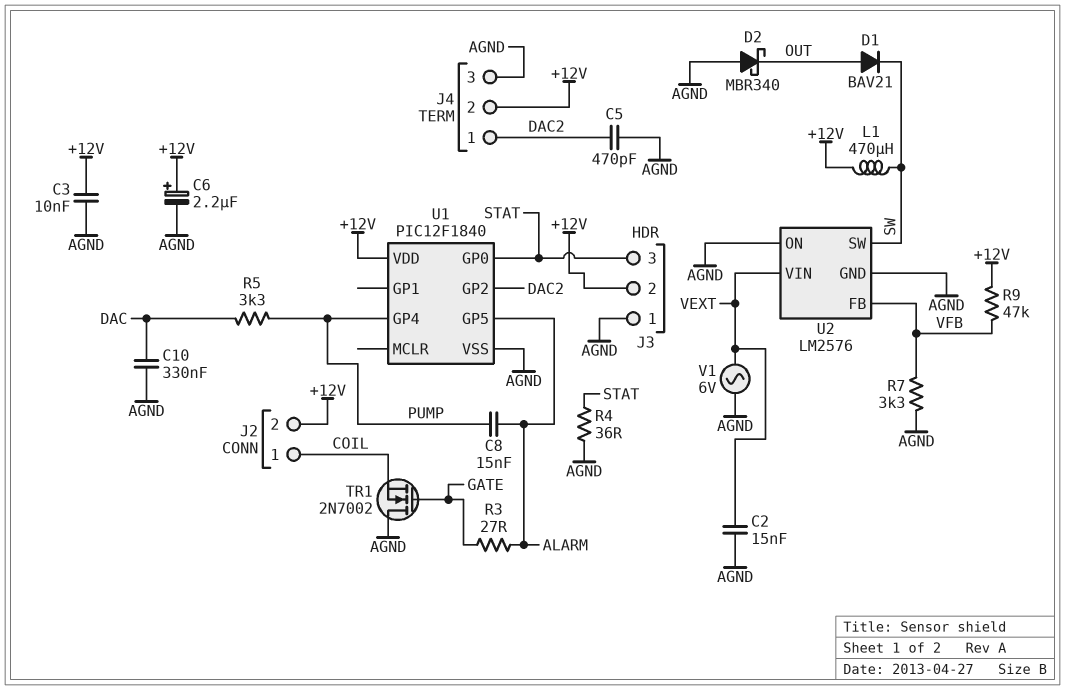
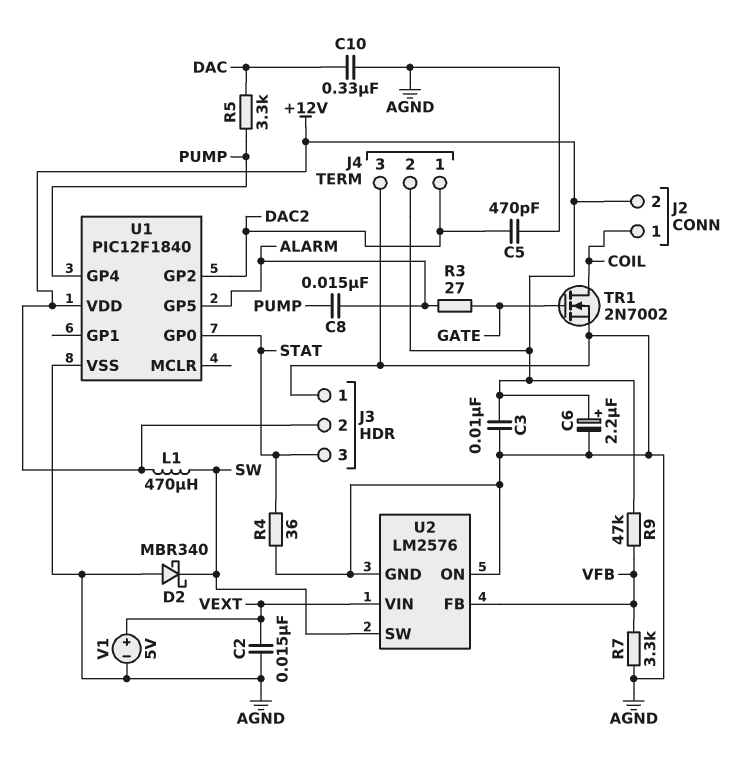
D1: diode BAV21 (A OUT, K SW) -> none
D2: schottky MBR340 (A AGND, K OUT) -> schottky MBR340 (A AGND, K SW)
TR1: NMOS 2N7002 (G GATE, D AGND, S COIL) -> NMOS 2N7002 (G GATE, D COIL, S AGND)
V1: AC 6V (AGND, VEXT) -> 5V (plus VEXT, minus AGND)

